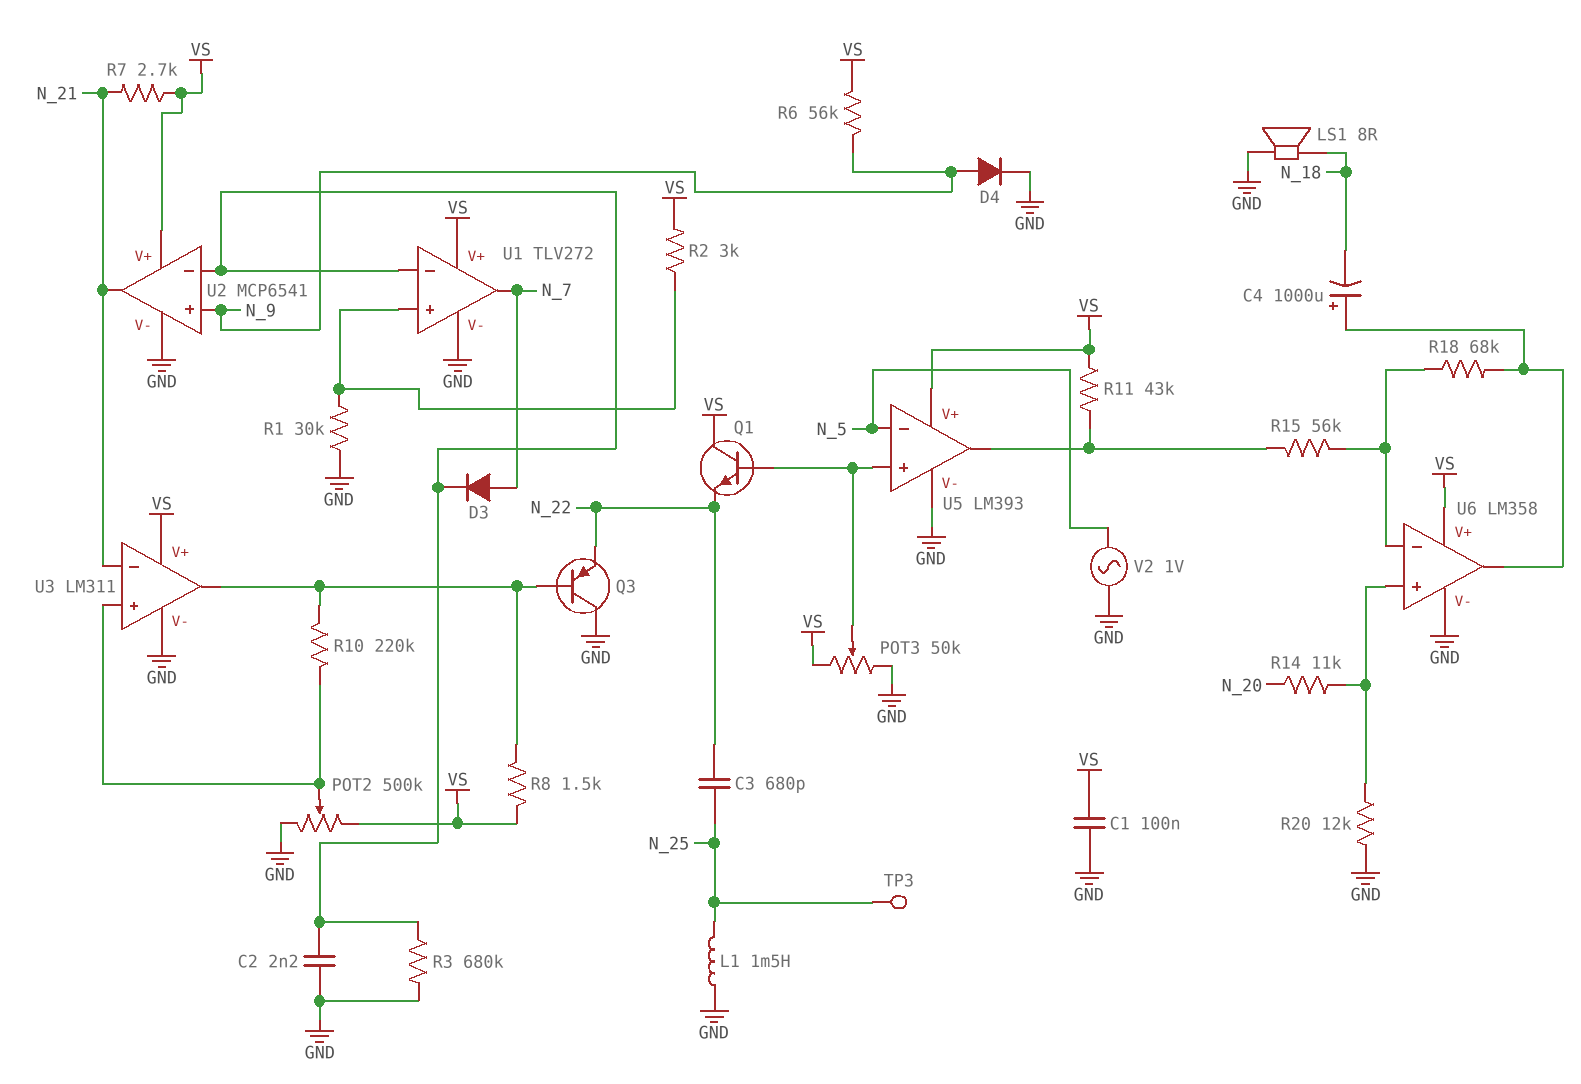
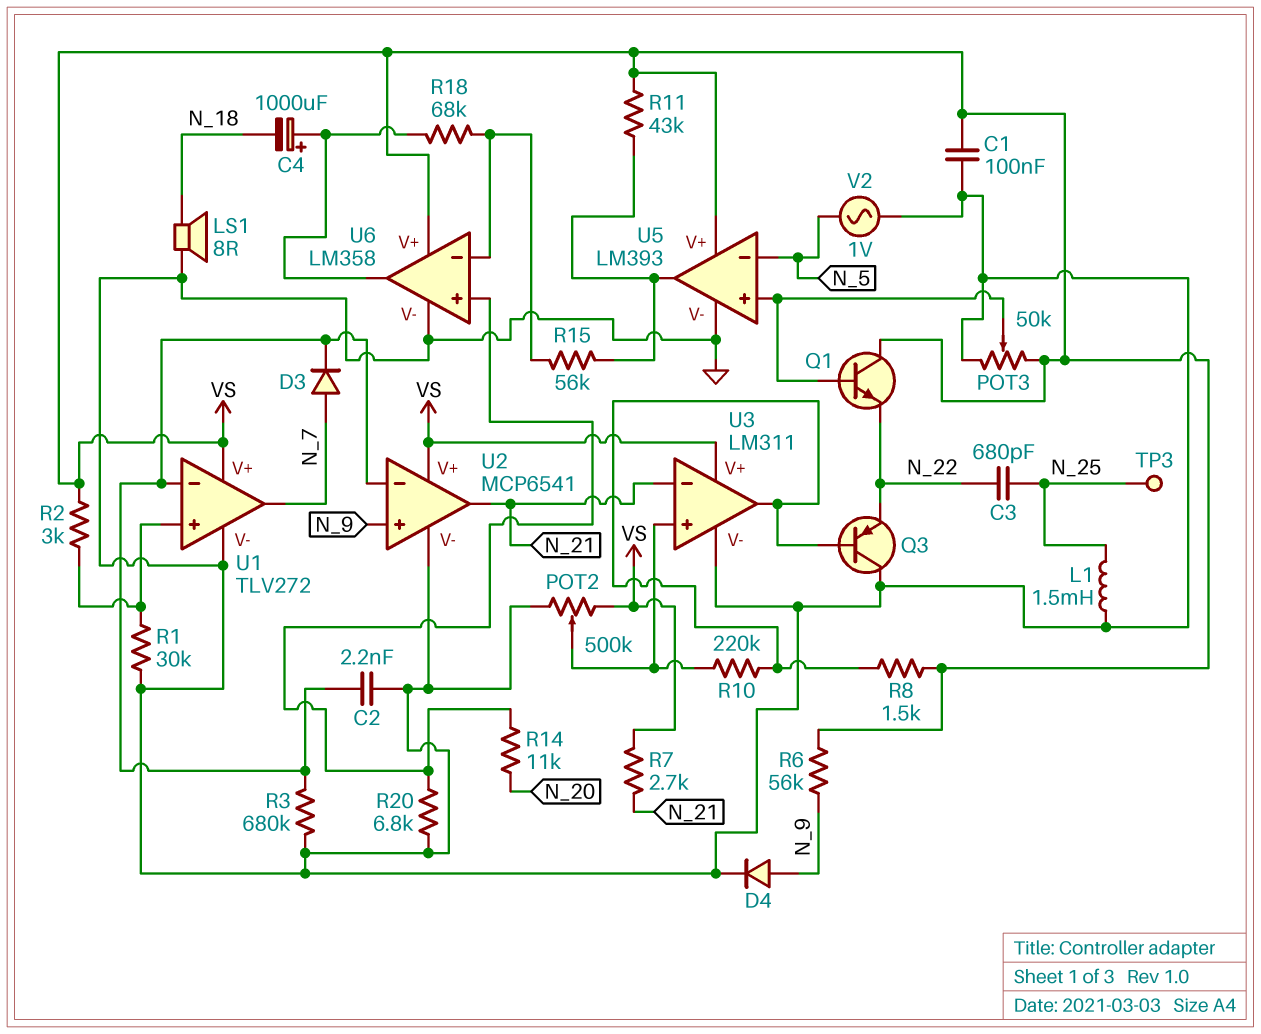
R20: 12k (GND, U6/in+) -> 6.8k (GND, U6/in+)

